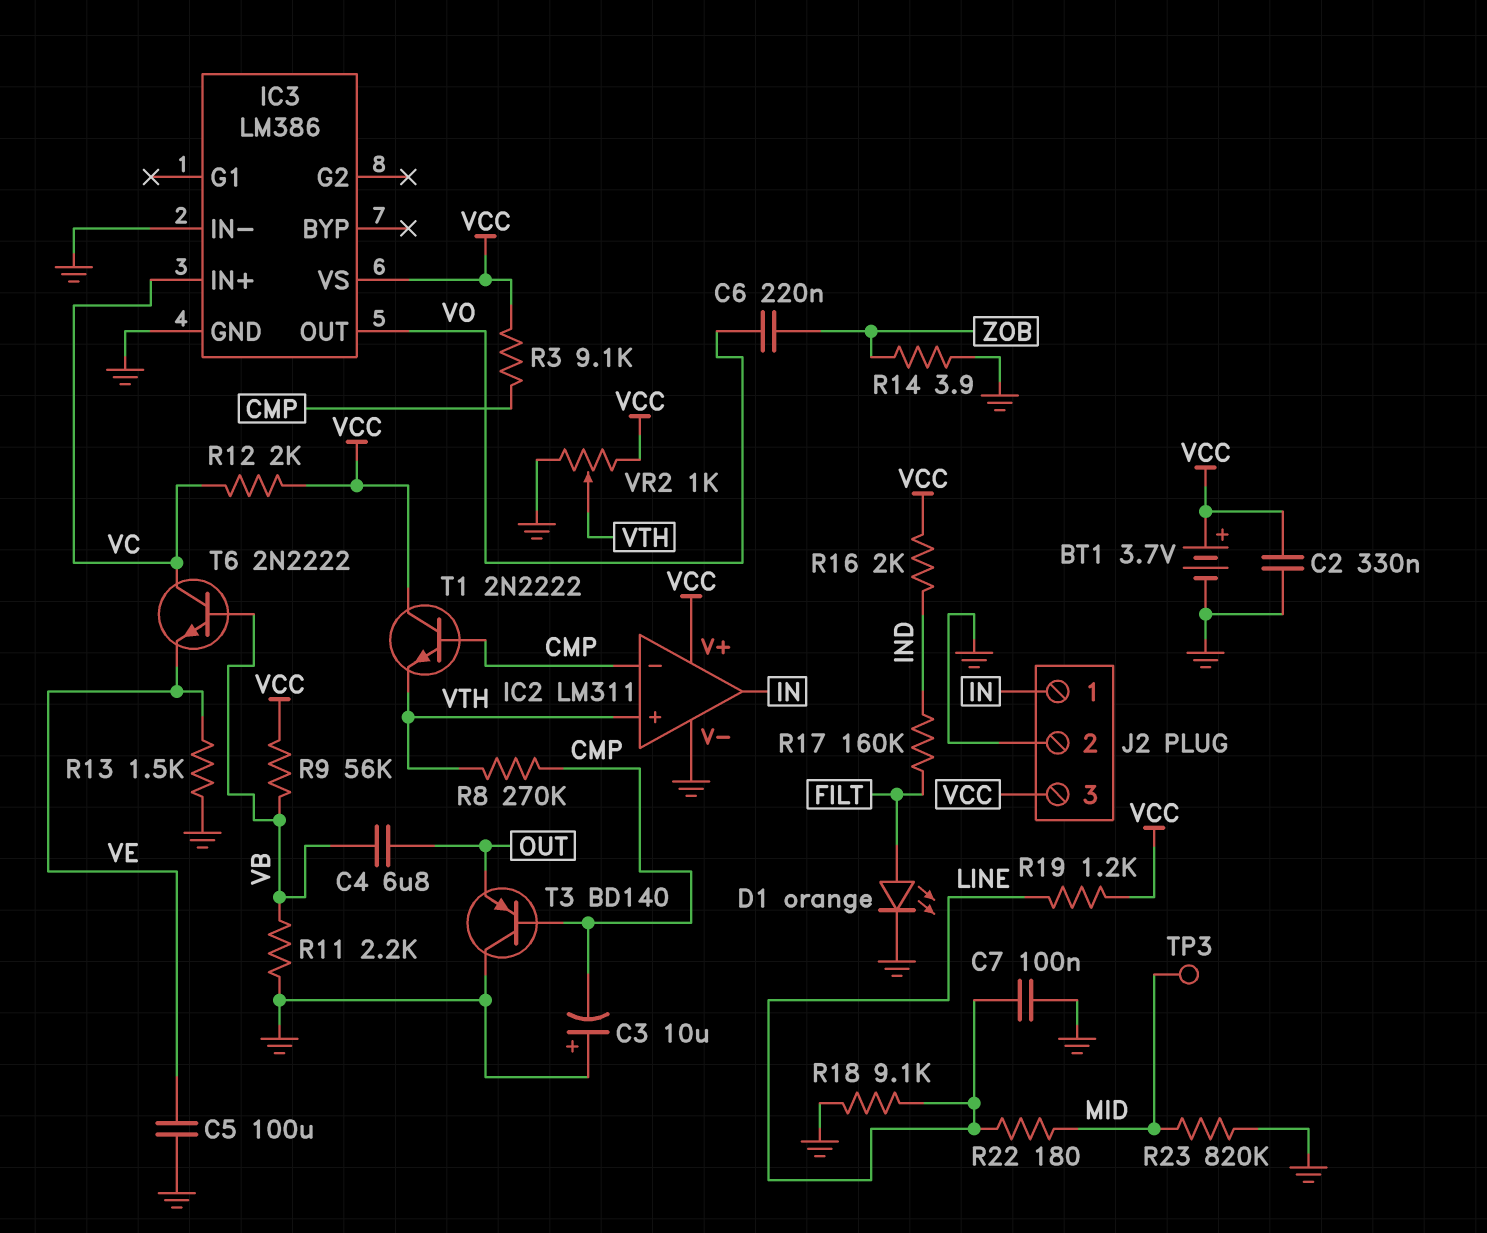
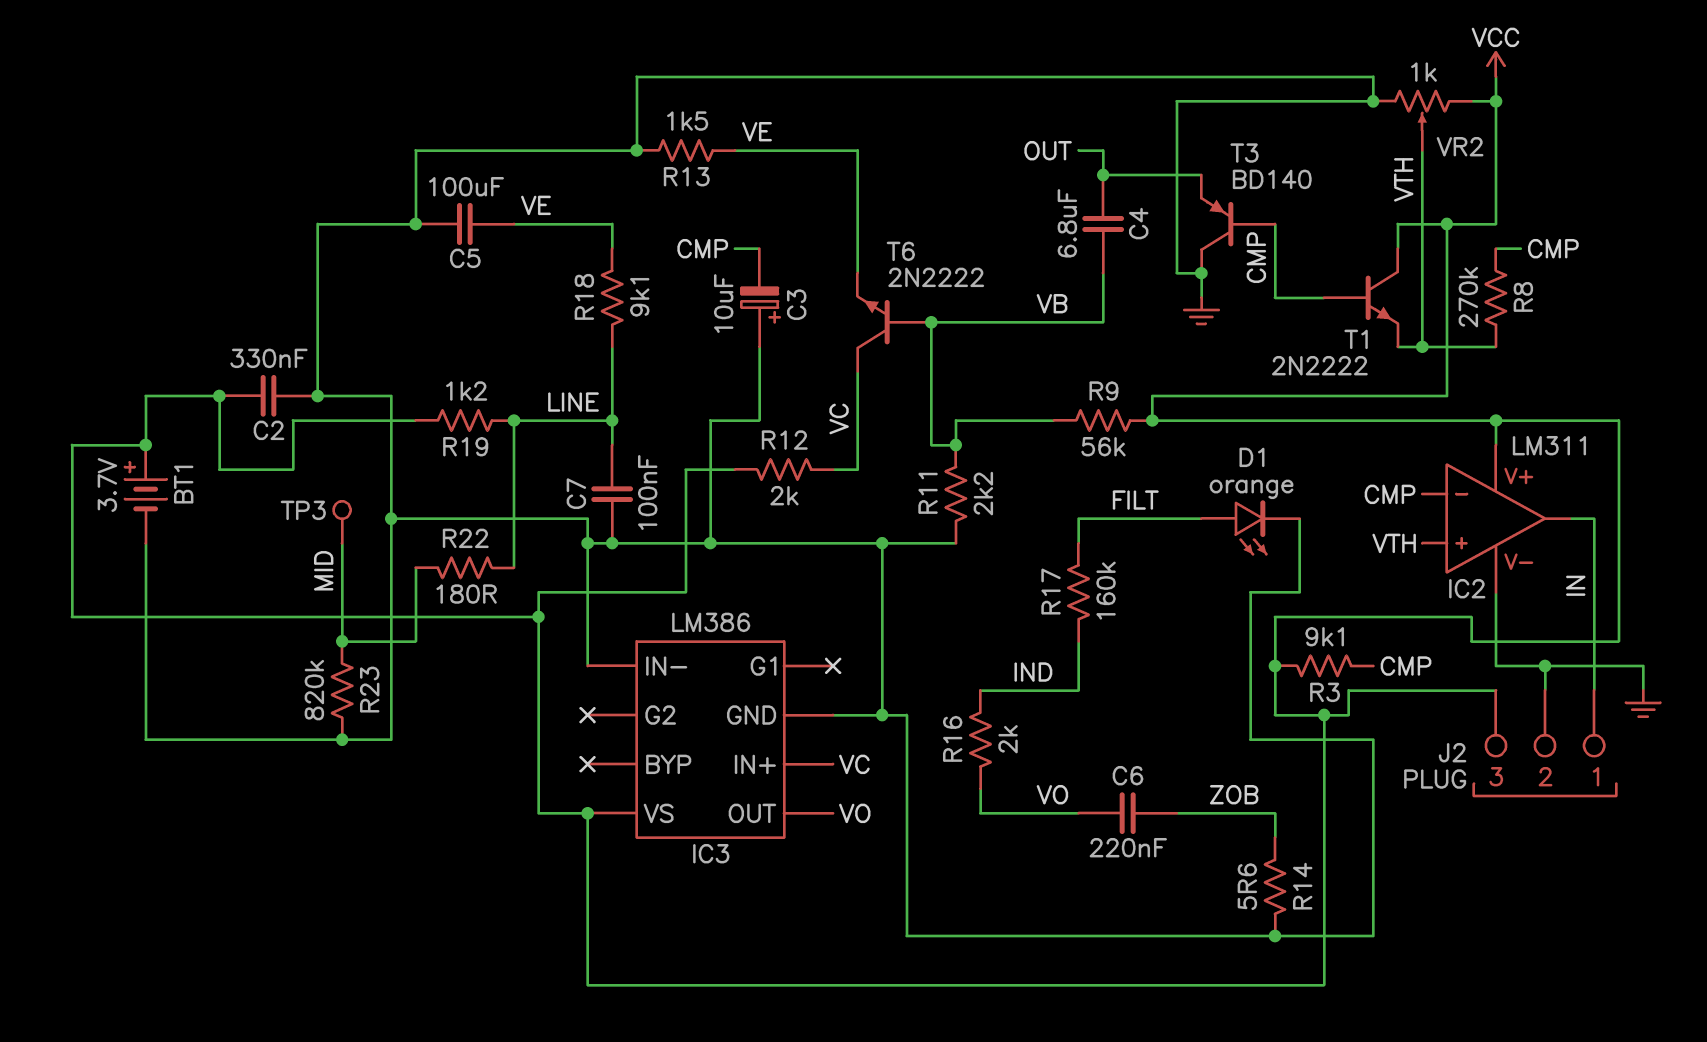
R14: 3.9 (GND, ZOB) -> 5.6 (GND, ZOB)
R16: 2k (IND, VCC) -> 2k (IND, VO)
R18: 9.1k (GND, LINE) -> 9.1k (LINE, VE)

